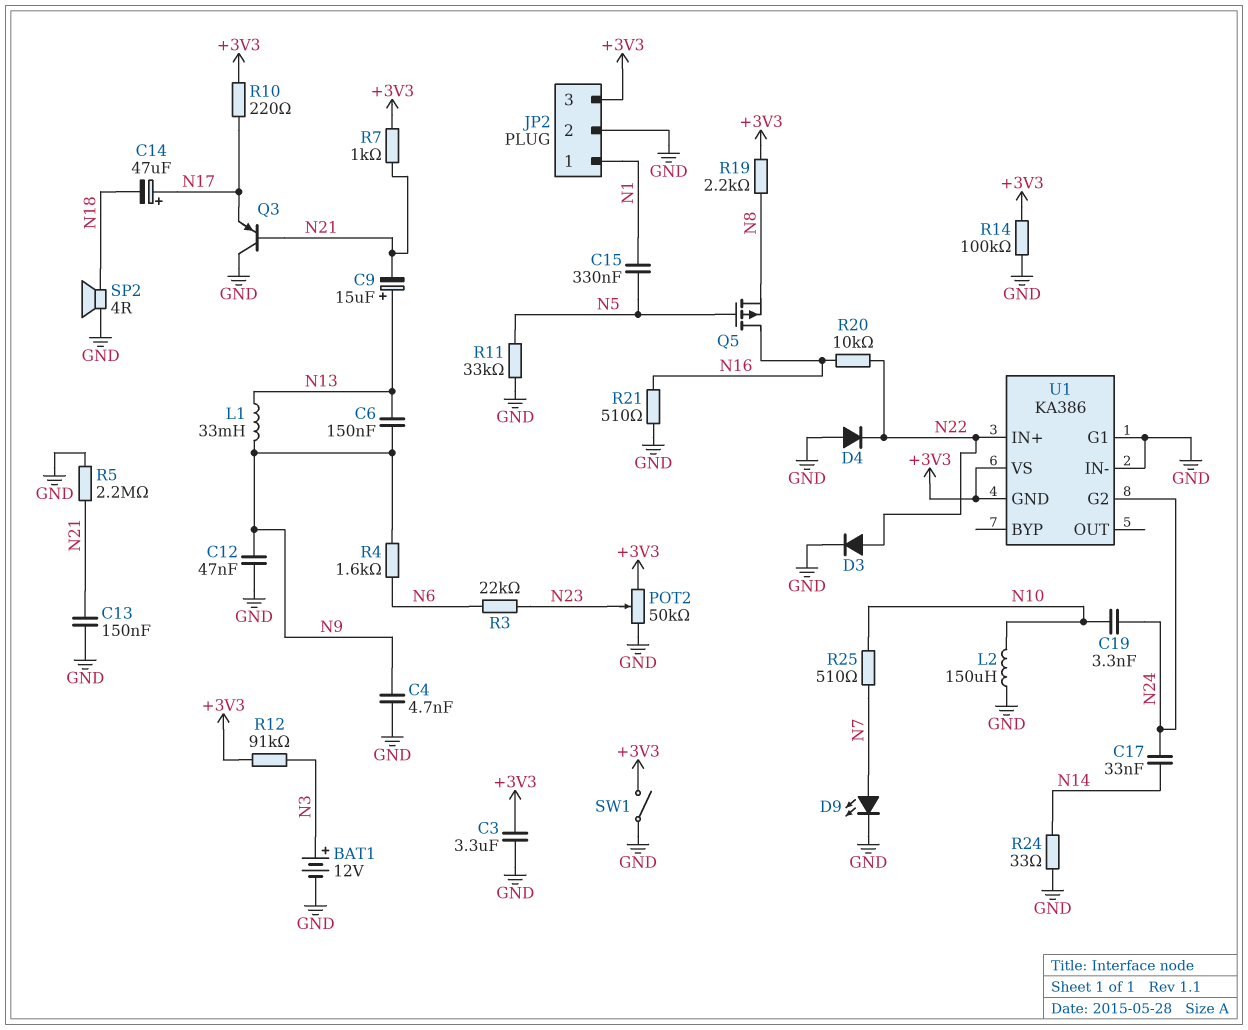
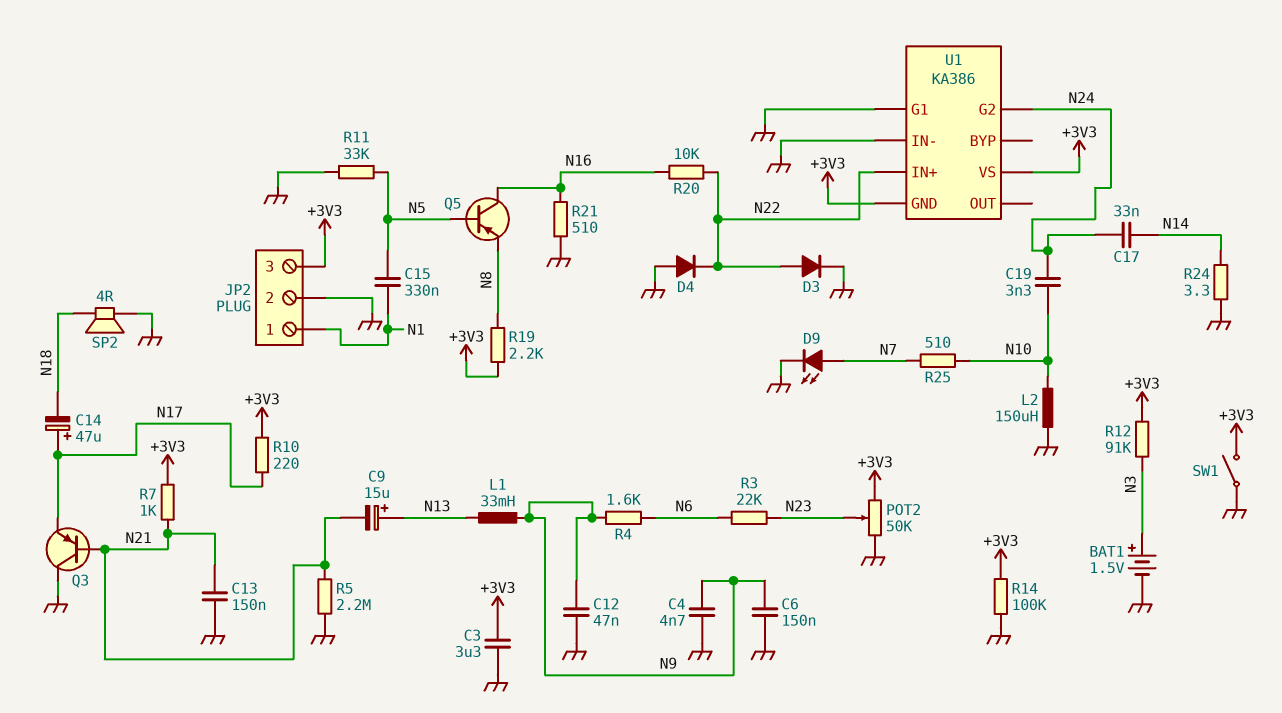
BAT1: 12V (plus N3, minus GND) -> 1.5V (plus N3, minus GND)
C6: 150nF (N9, N13) -> 150nF (GND, N9)
Q5: PMOS (G N5, D N16, S N8) -> PNP (B N5, C N16, E N8)
R24: 33 (GND, N14) -> 3.3 (GND, N14)

